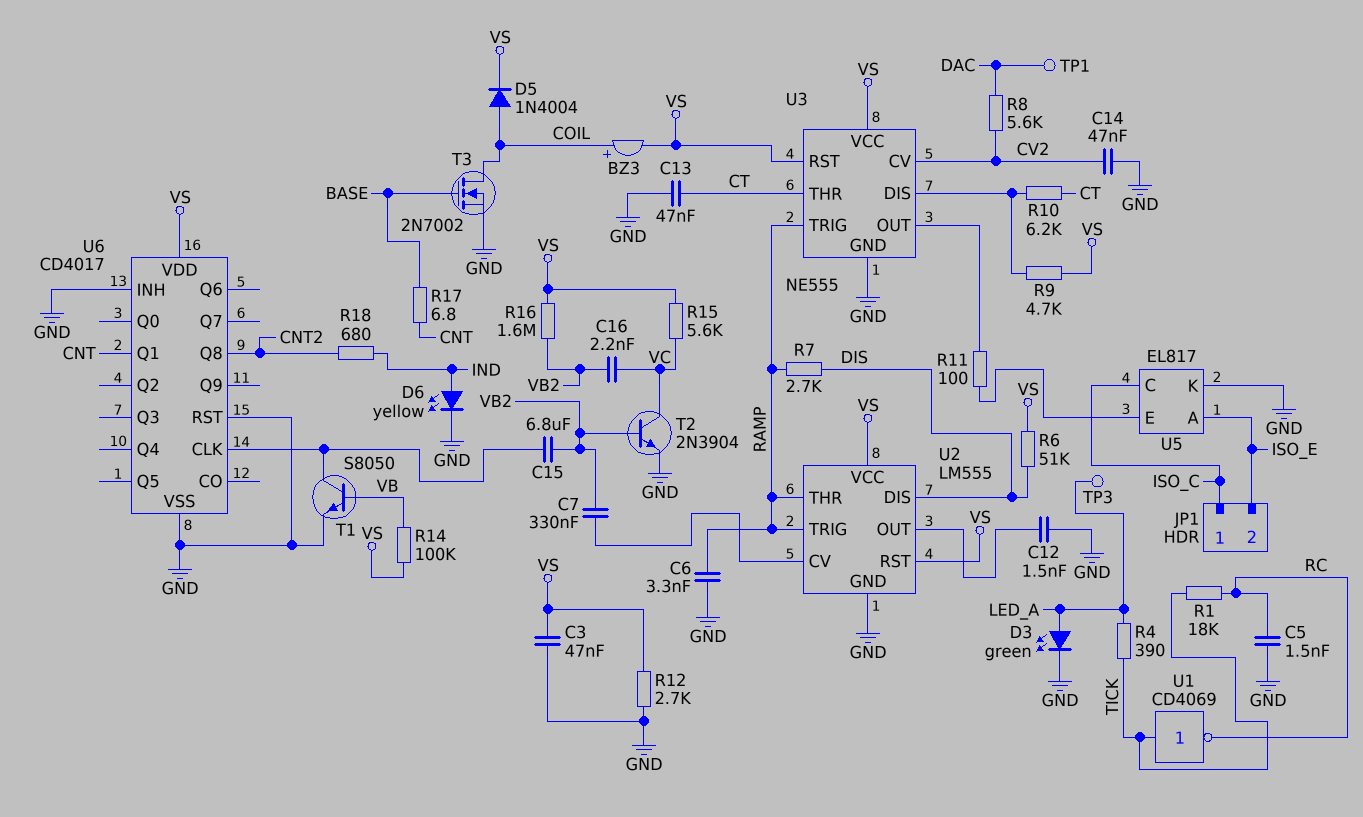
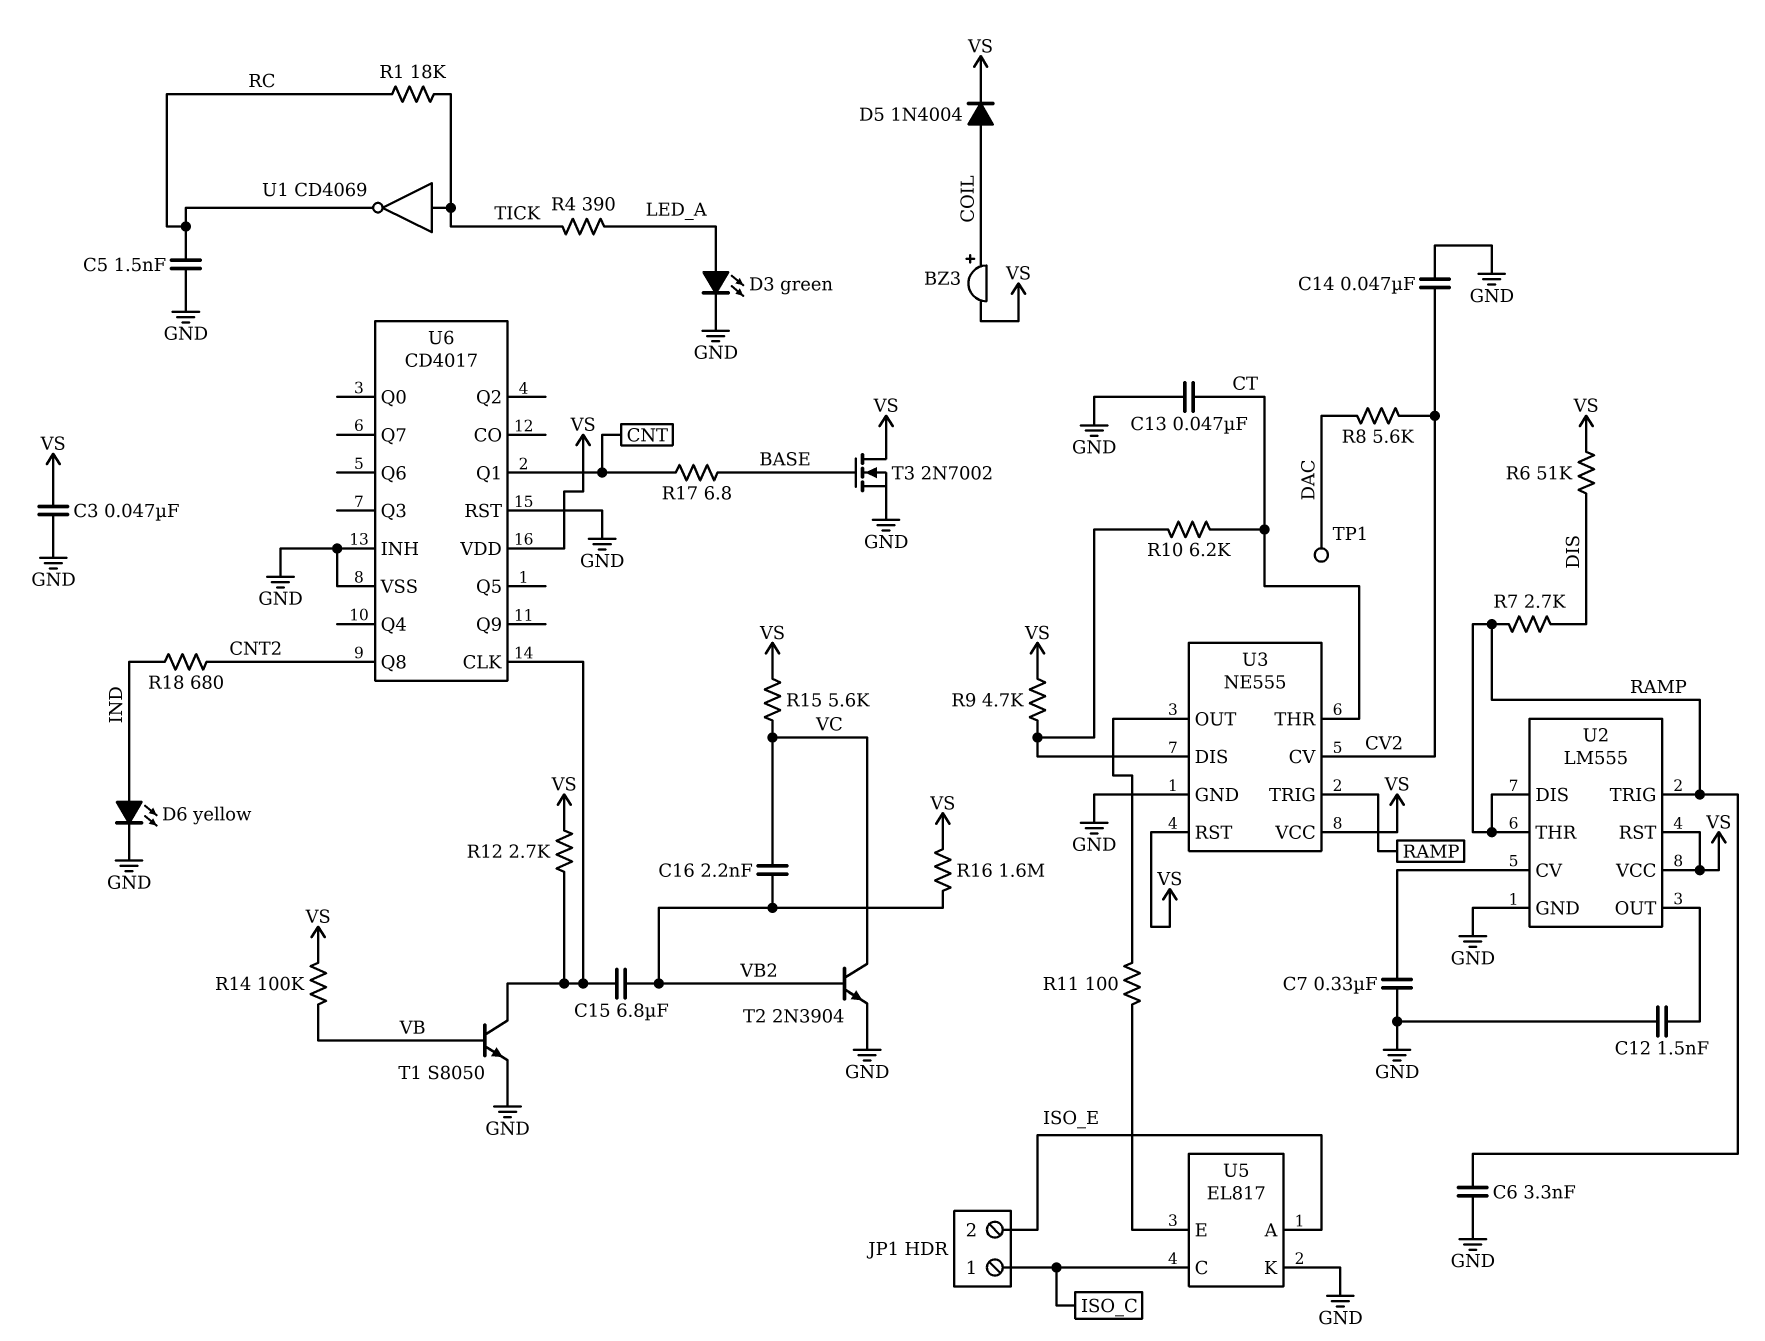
C7: 330nF (U2/CV, VB2) -> 330nF (GND, U2/CV)
R12: 2.7k (GND, VS) -> 2.7k (U6/CLK, VS)
T3: NMOS 2N7002 (G BASE, D COIL, S GND) -> NMOS 2N7002 (G BASE, D VS, S GND)
TP3: test point (LED_A) -> none
U2 pin DIS: DIS -> RAMP

